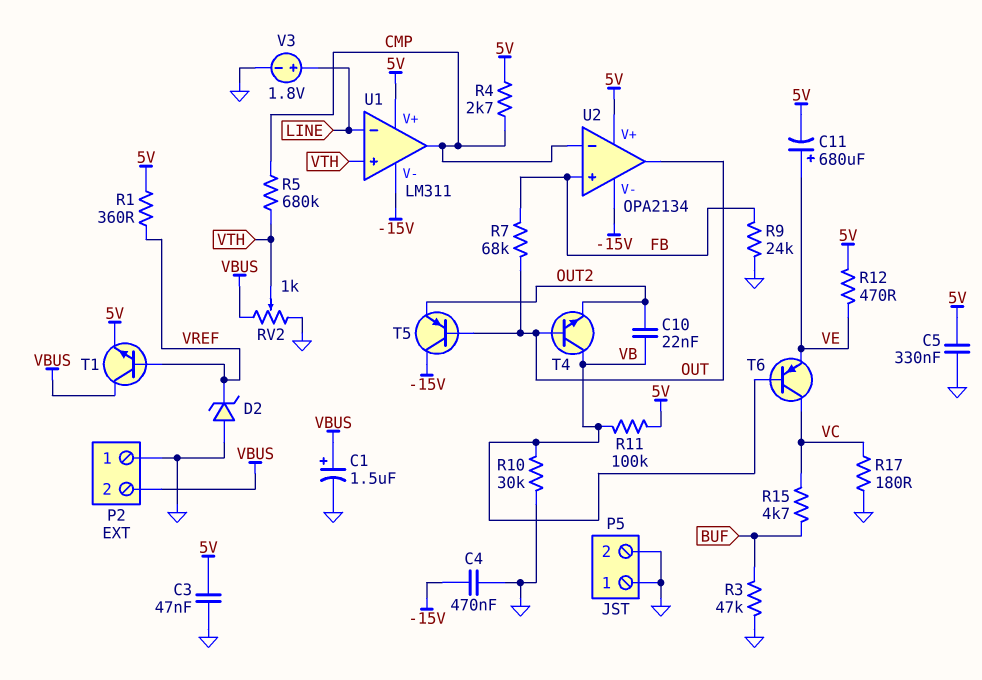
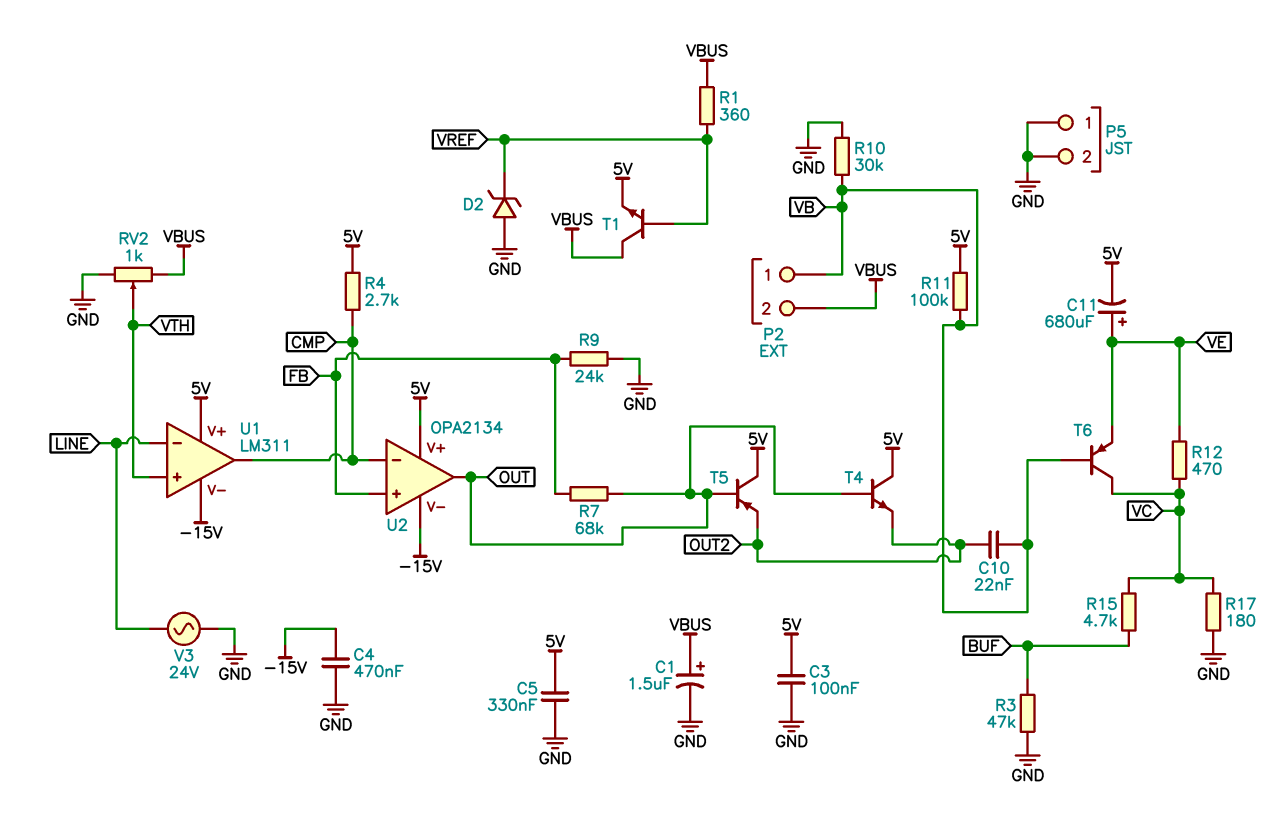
C3: 47nF (5V, GND) -> 100nF (5V, GND)
P2 pin 1: GND -> VB
R1: 360 (5V, VREF) -> 360 (VBUS, VREF)
R5: 680k (CMP, VTH) -> none
R12: 470 (5V, VE) -> 470 (VC, VE)
T4: NPN (B OUT, C VB, E OUT2) -> NPN (B OUT, C 5V, E OUT2)
T5: PNP (B OUT, C -15V, E OUT2) -> PNP (B OUT, C 5V, E OUT2)
V3: 1.8V (plus LINE, minus GND) -> AC 24V (GND, LINE)

